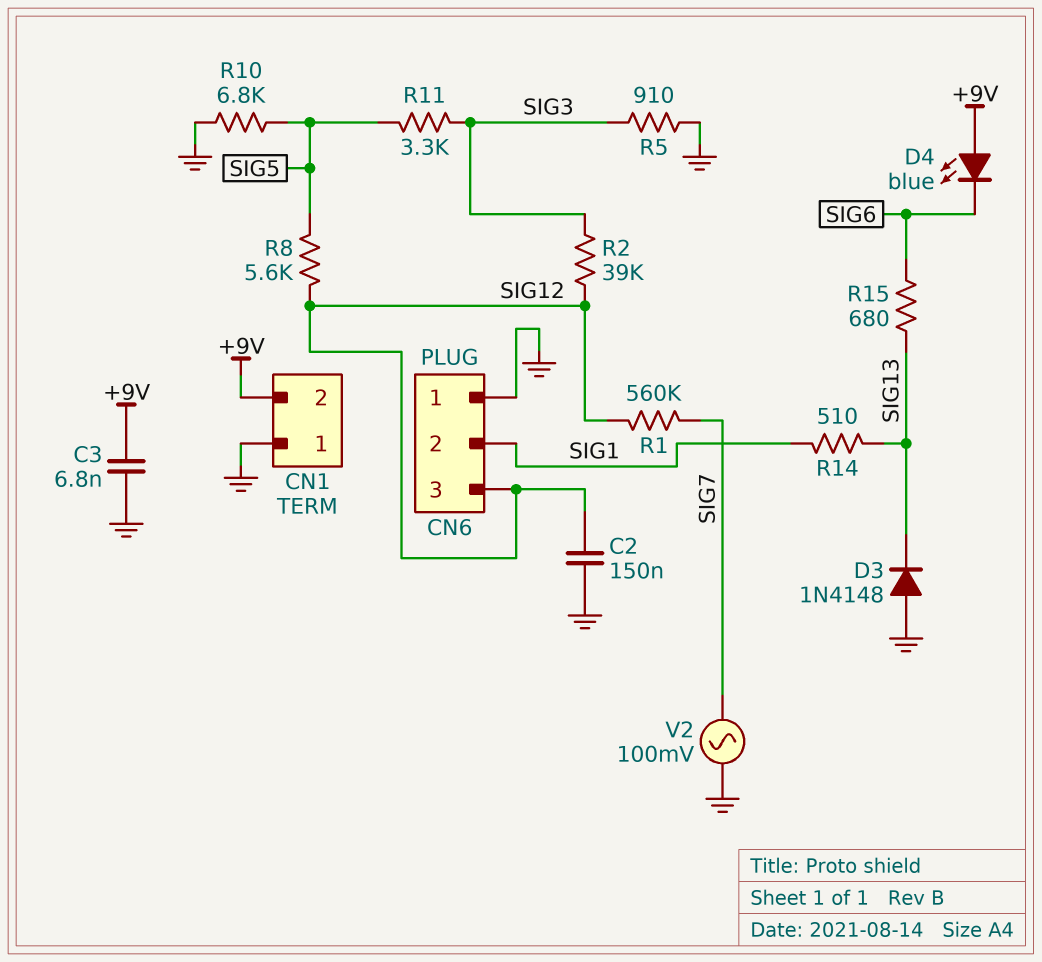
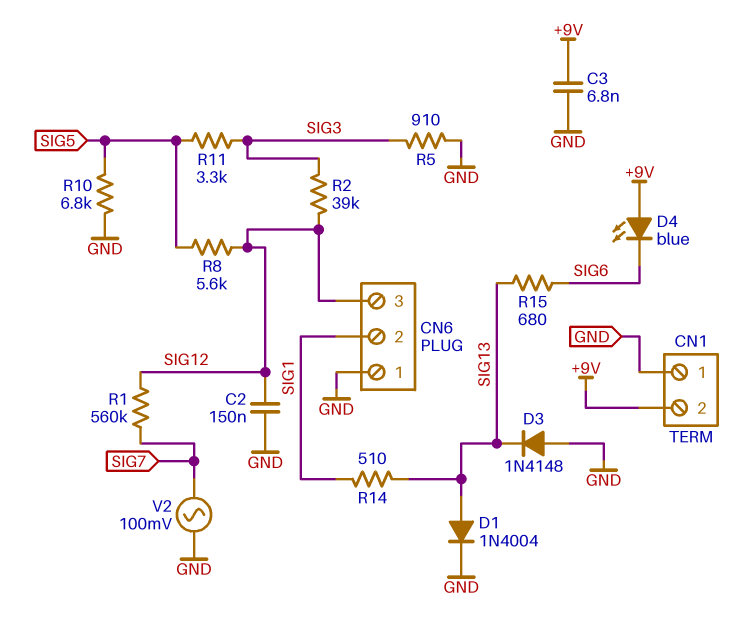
D1: none -> diode 1N4004 (A SIG13, K GND)

